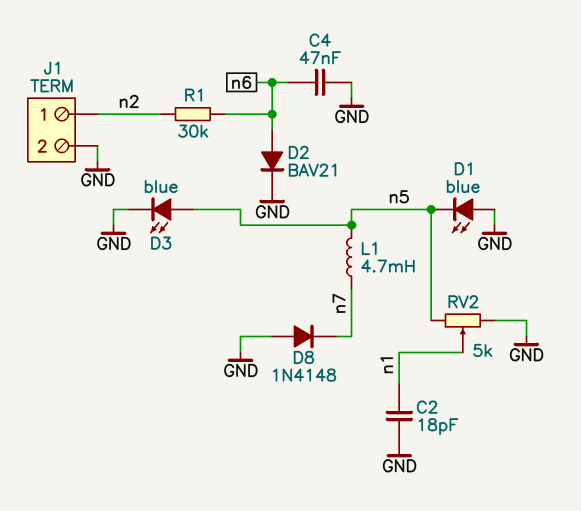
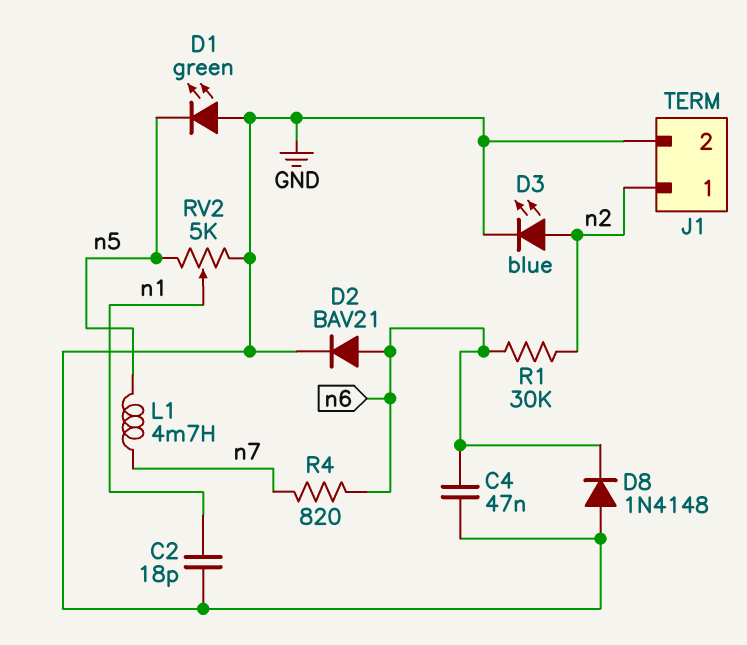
D1: LED blue (A GND, K n5) -> LED green (A GND, K n5)
D3: LED blue (A n5, K GND) -> LED blue (A n2, K GND)
D8: diode 1N4148 (A GND, K n7) -> diode 1N4148 (A GND, K n6)
R4: none -> 820 (n6, n7)

